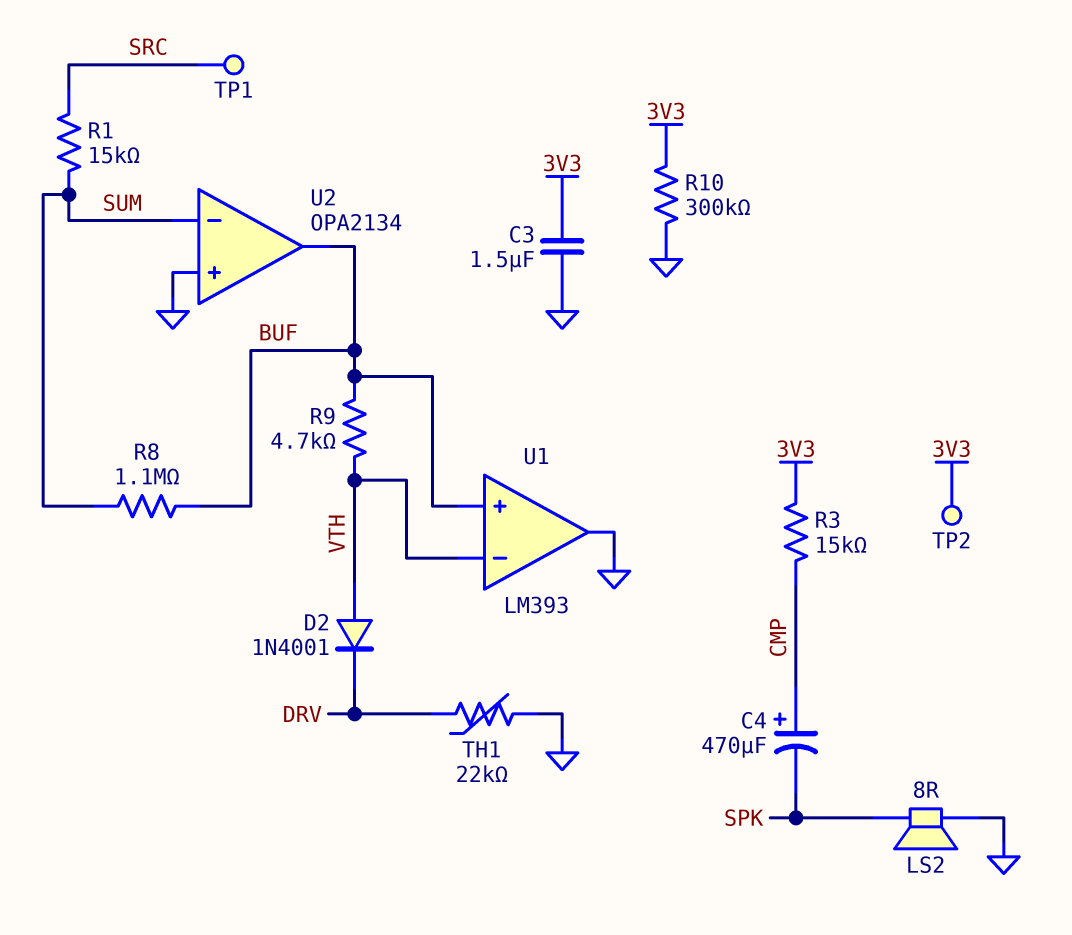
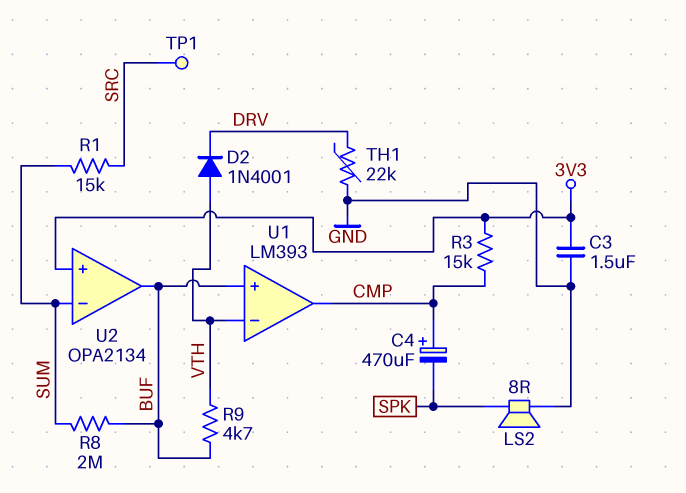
R8: 1.1M (BUF, SUM) -> 2M (BUF, SUM)
R10: 300k (3V3, GND) -> none
TP2: test point (3V3) -> none
U1 pin out: GND -> CMP
U2 pin in+: GND -> 3V3

